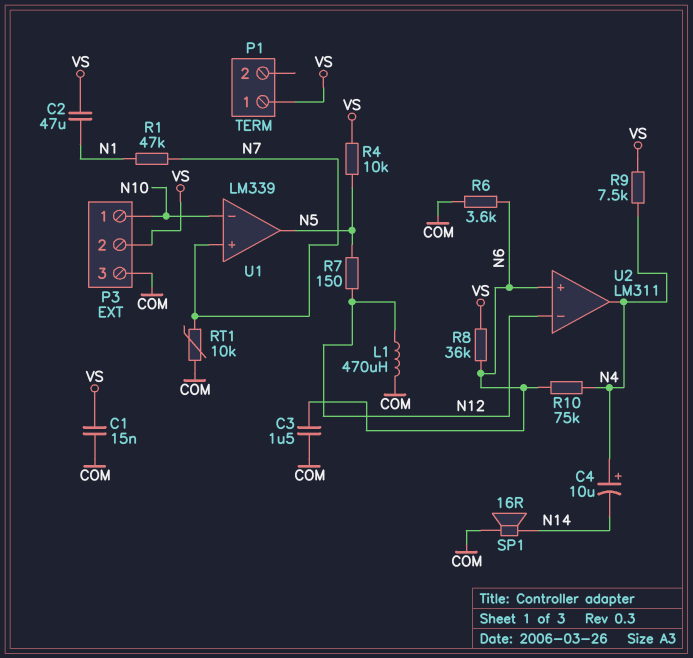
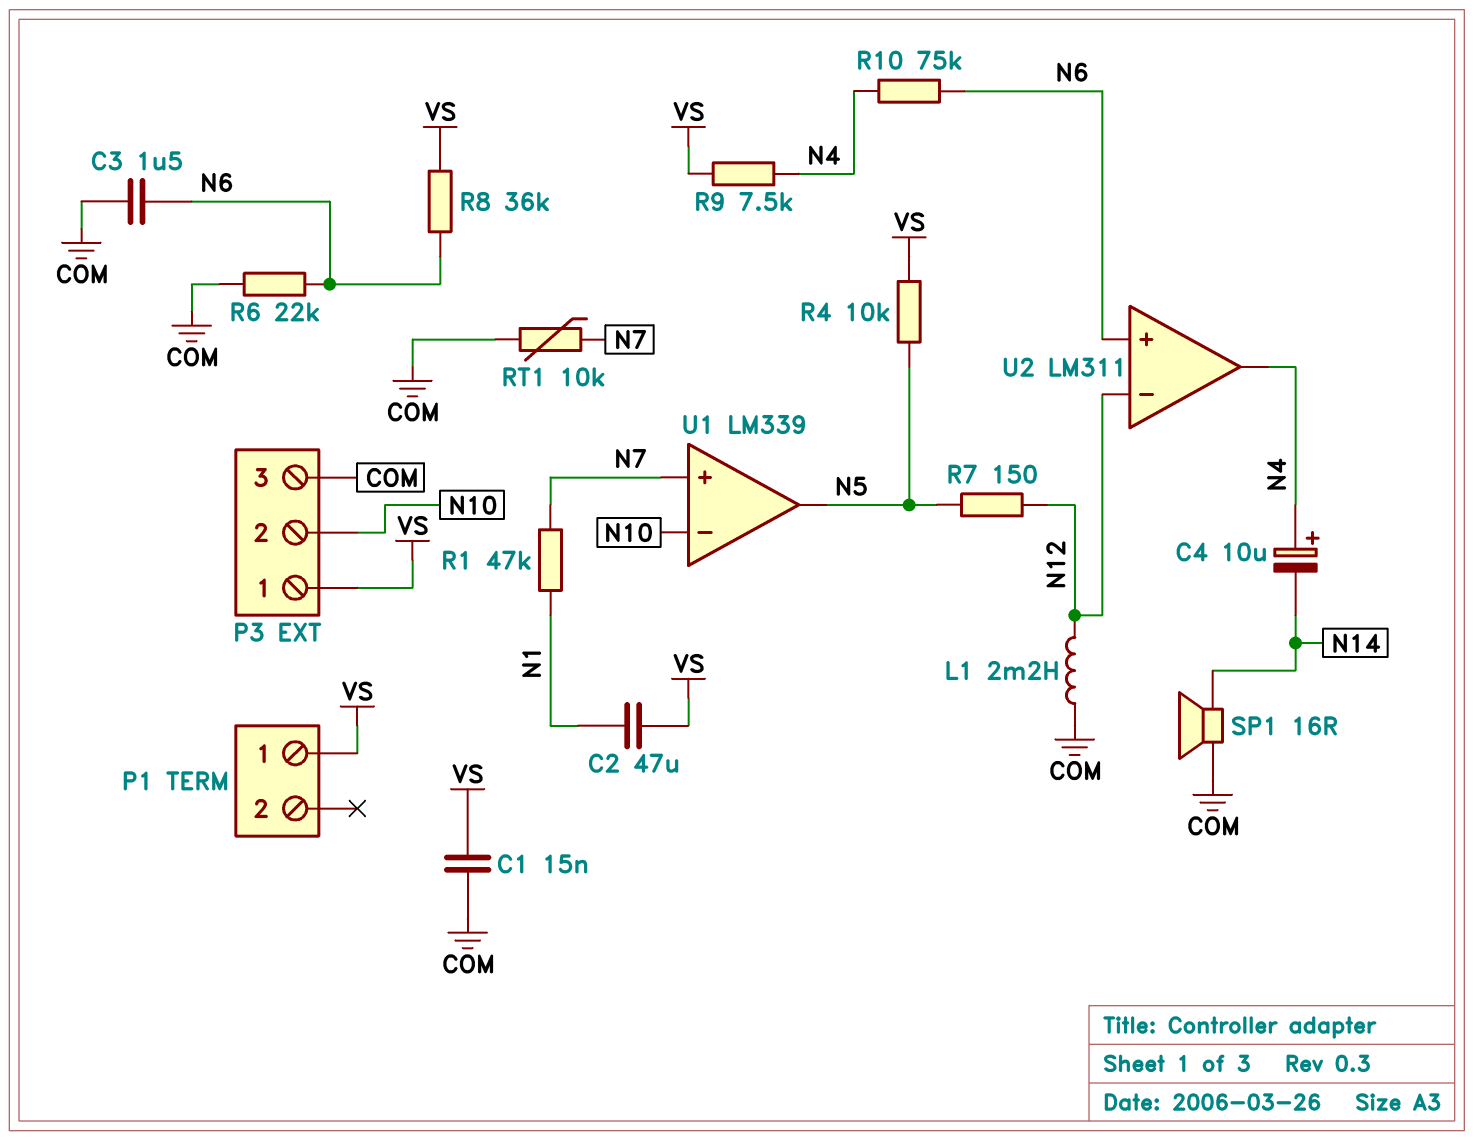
L1: 470uH (COM, N12) -> 2.2mH (COM, N12)
P3 pin 1: N10 -> VS
P3 pin 2: VS -> N10
R6: 3.6k (COM, N6) -> 22k (COM, N6)

